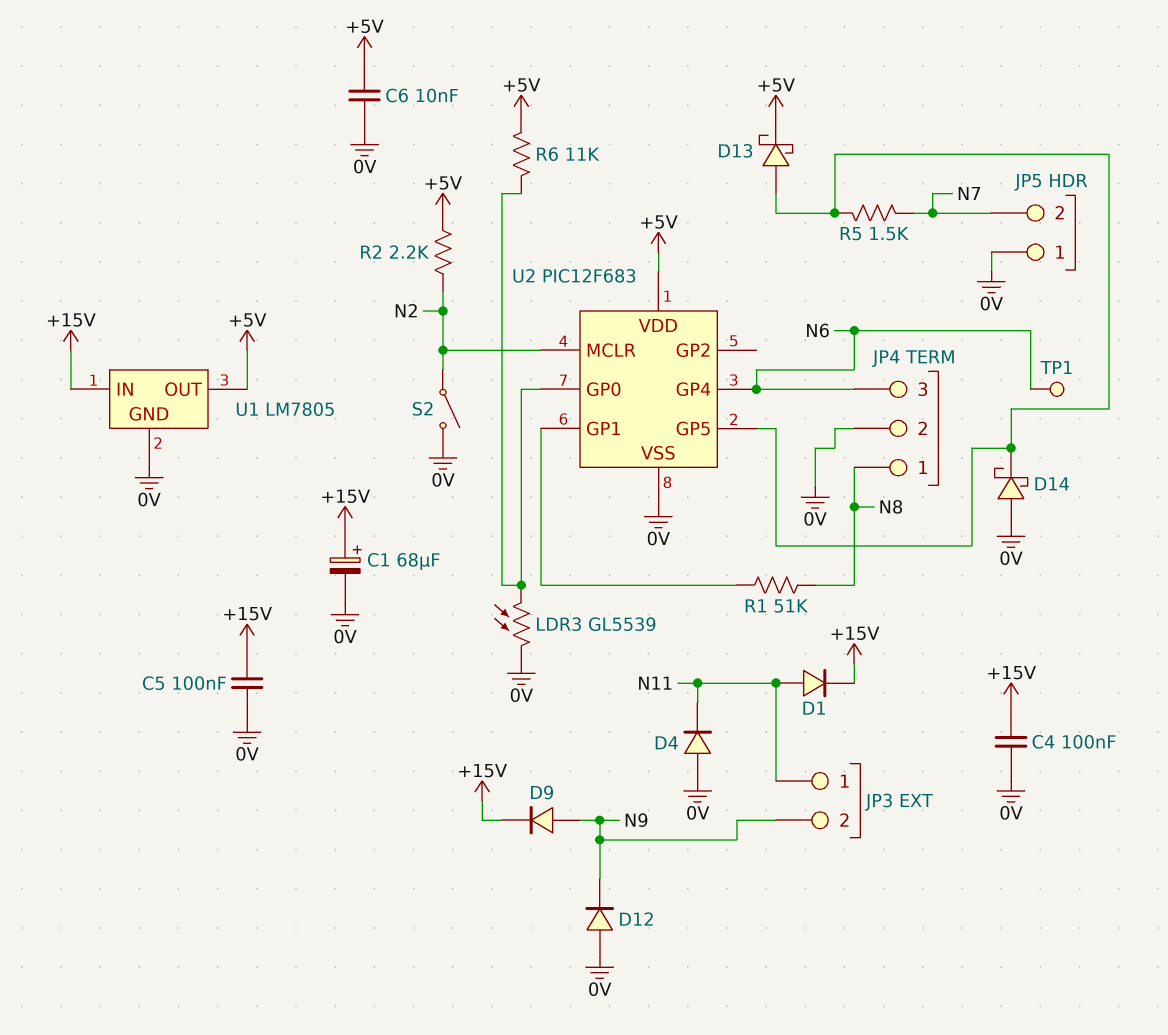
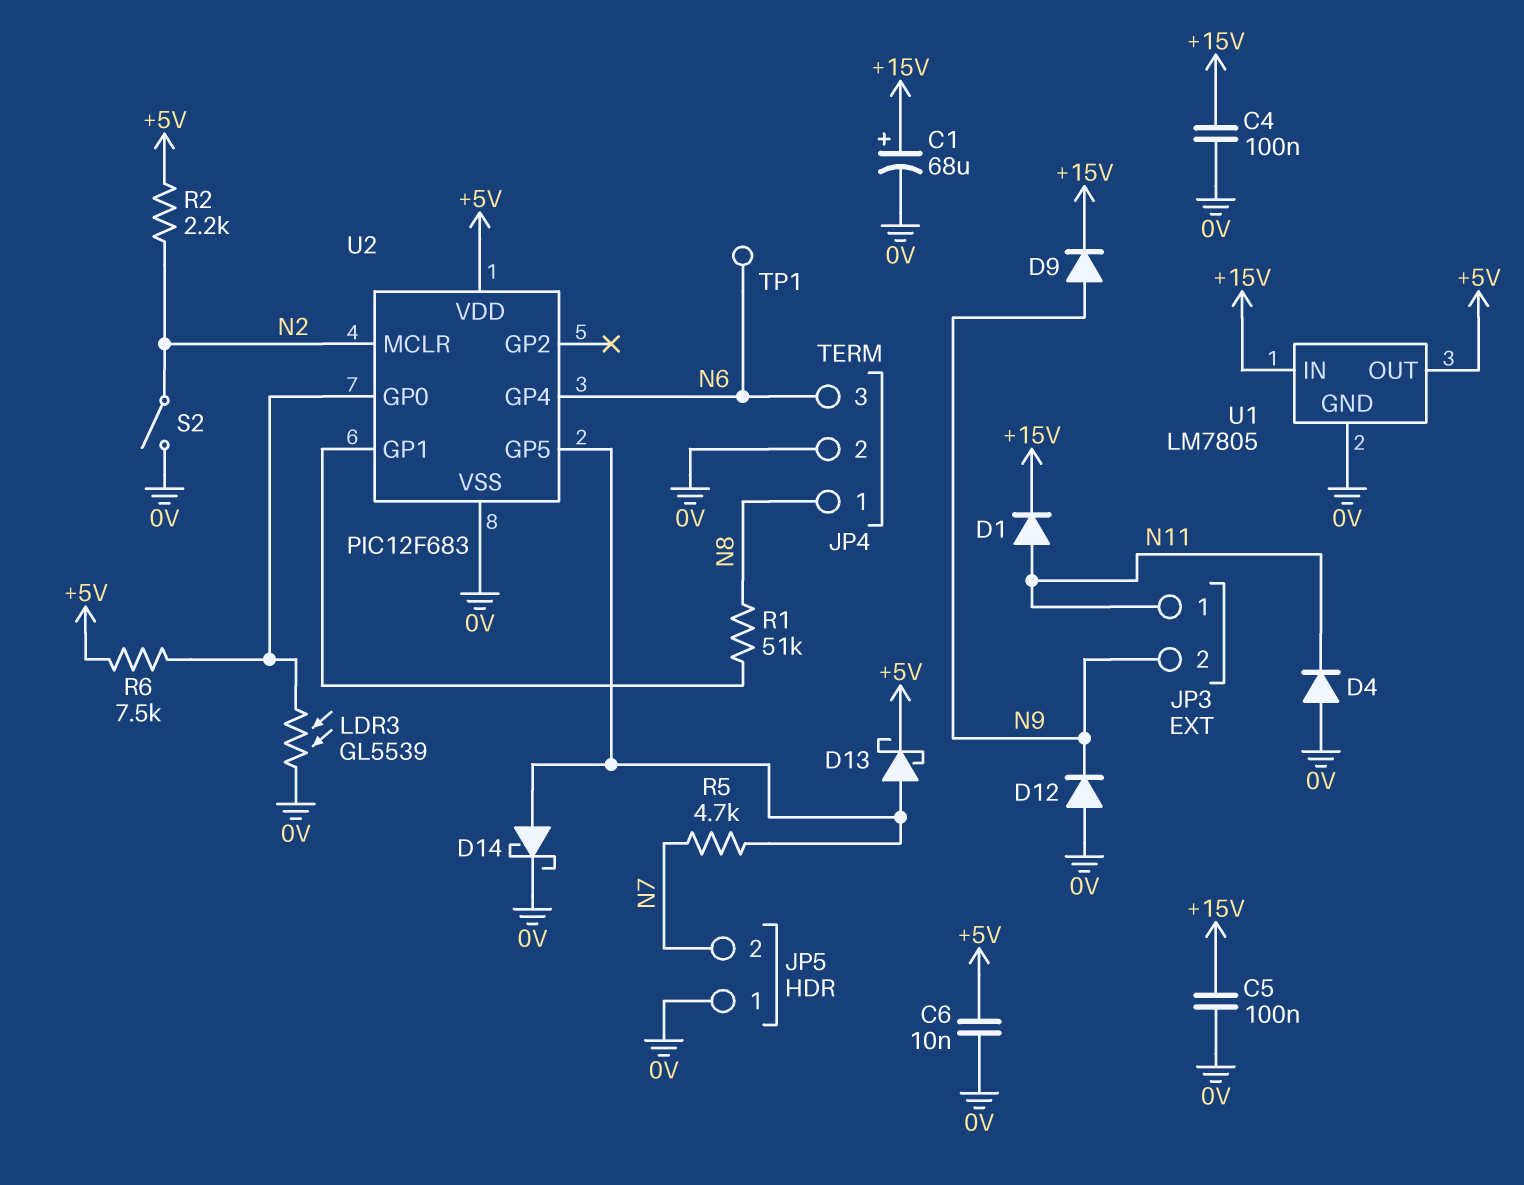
D14: schottky (A 0V, K U2/GP5) -> schottky (A U2/GP5, K 0V)
R5: 1.5k (N7, U2/GP5) -> 4.7k (N7, U2/GP5)
R6: 11k (+5V, U2/GP0) -> 7.5k (+5V, U2/GP0)

